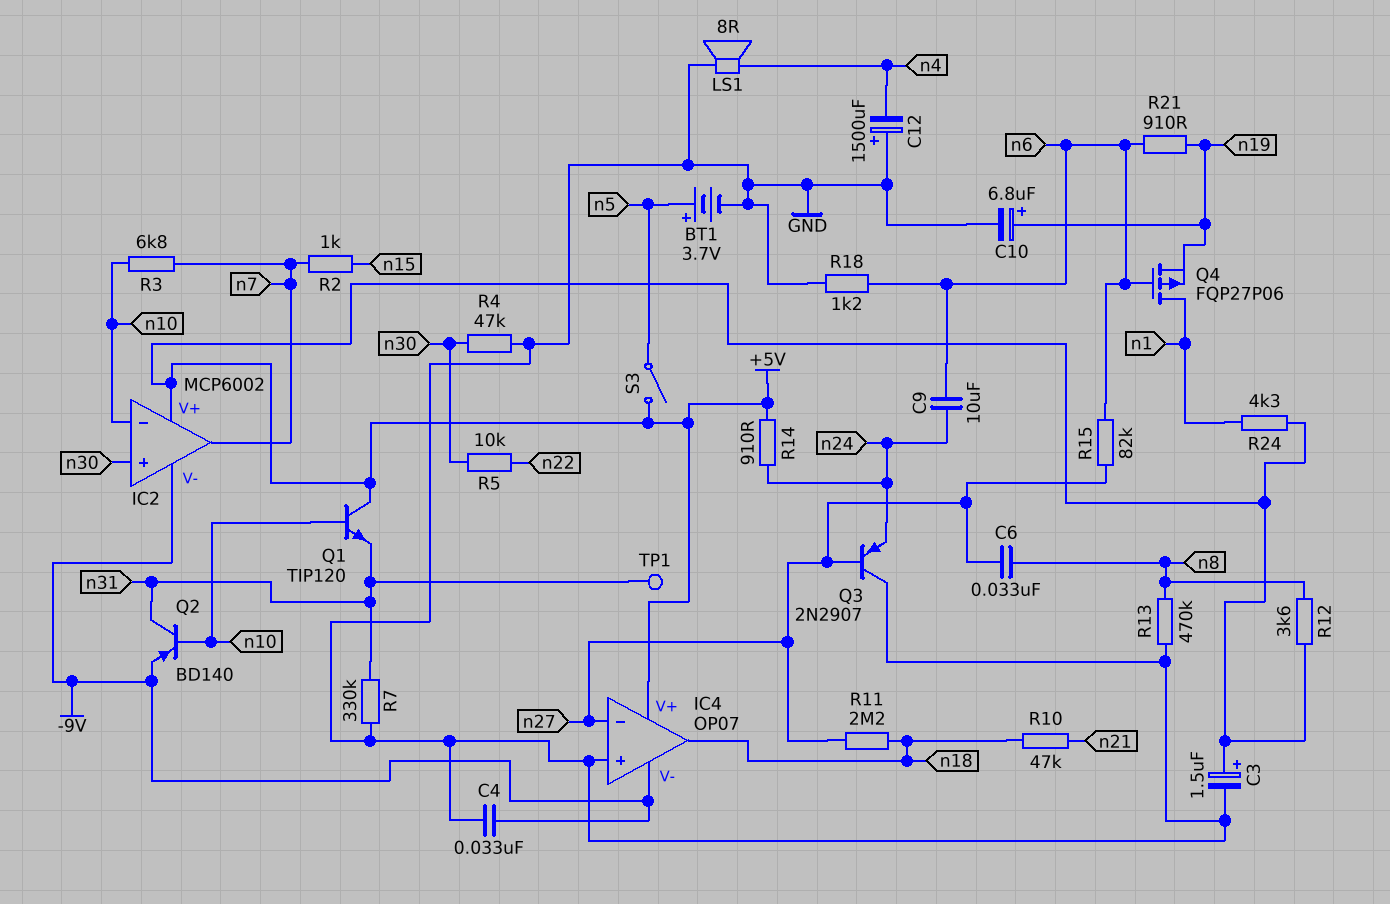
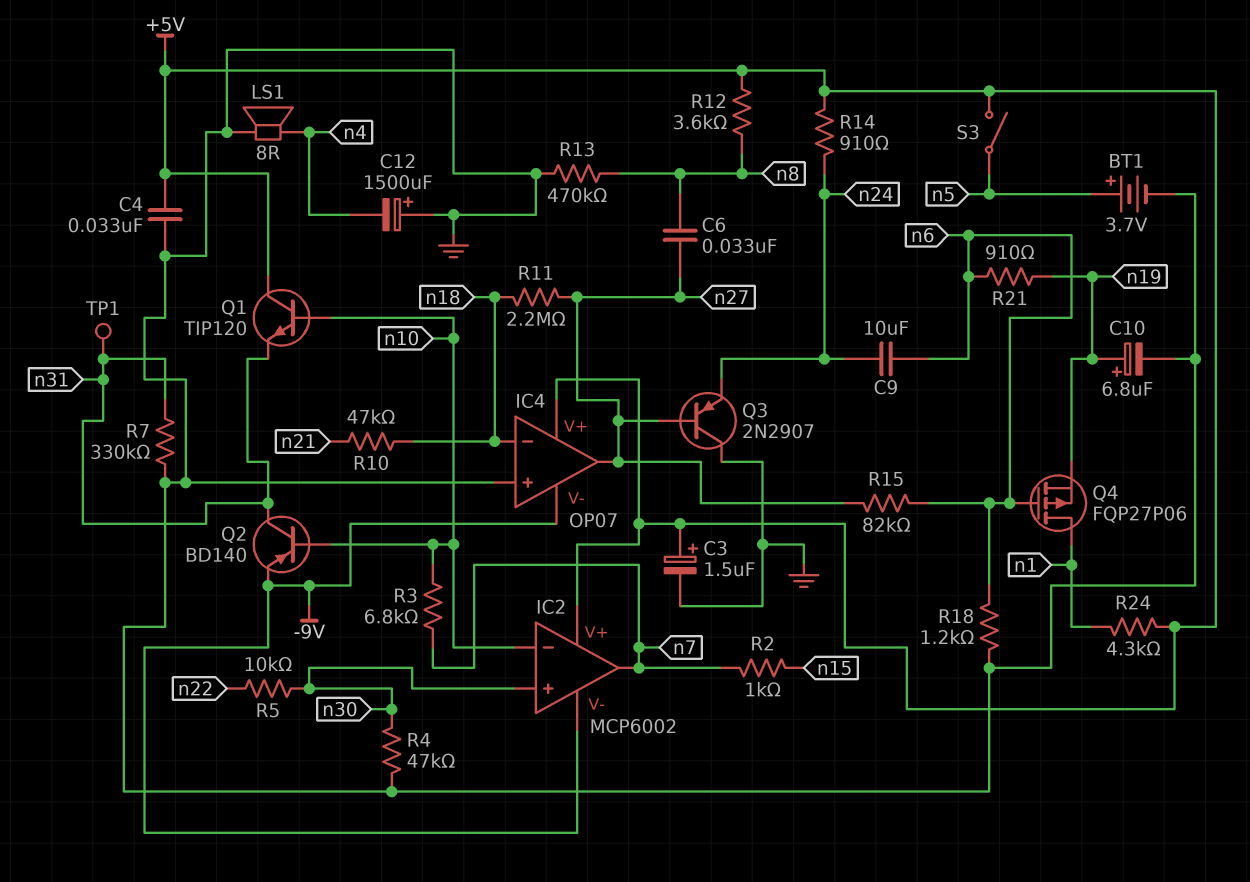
C4: 33nF (-9V, GND) -> 33nF (+5V, GND)
IC4 pin in-: n27 -> n18
IC4 pin out: n18 -> n27

